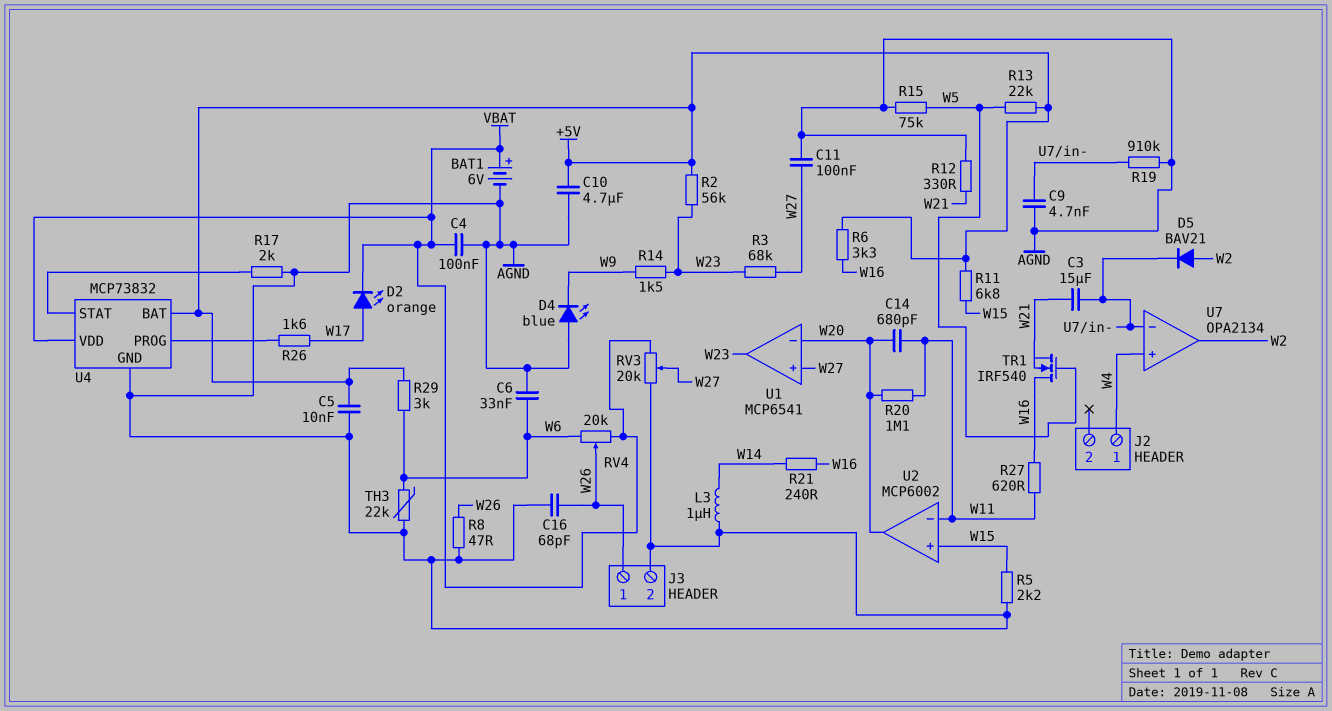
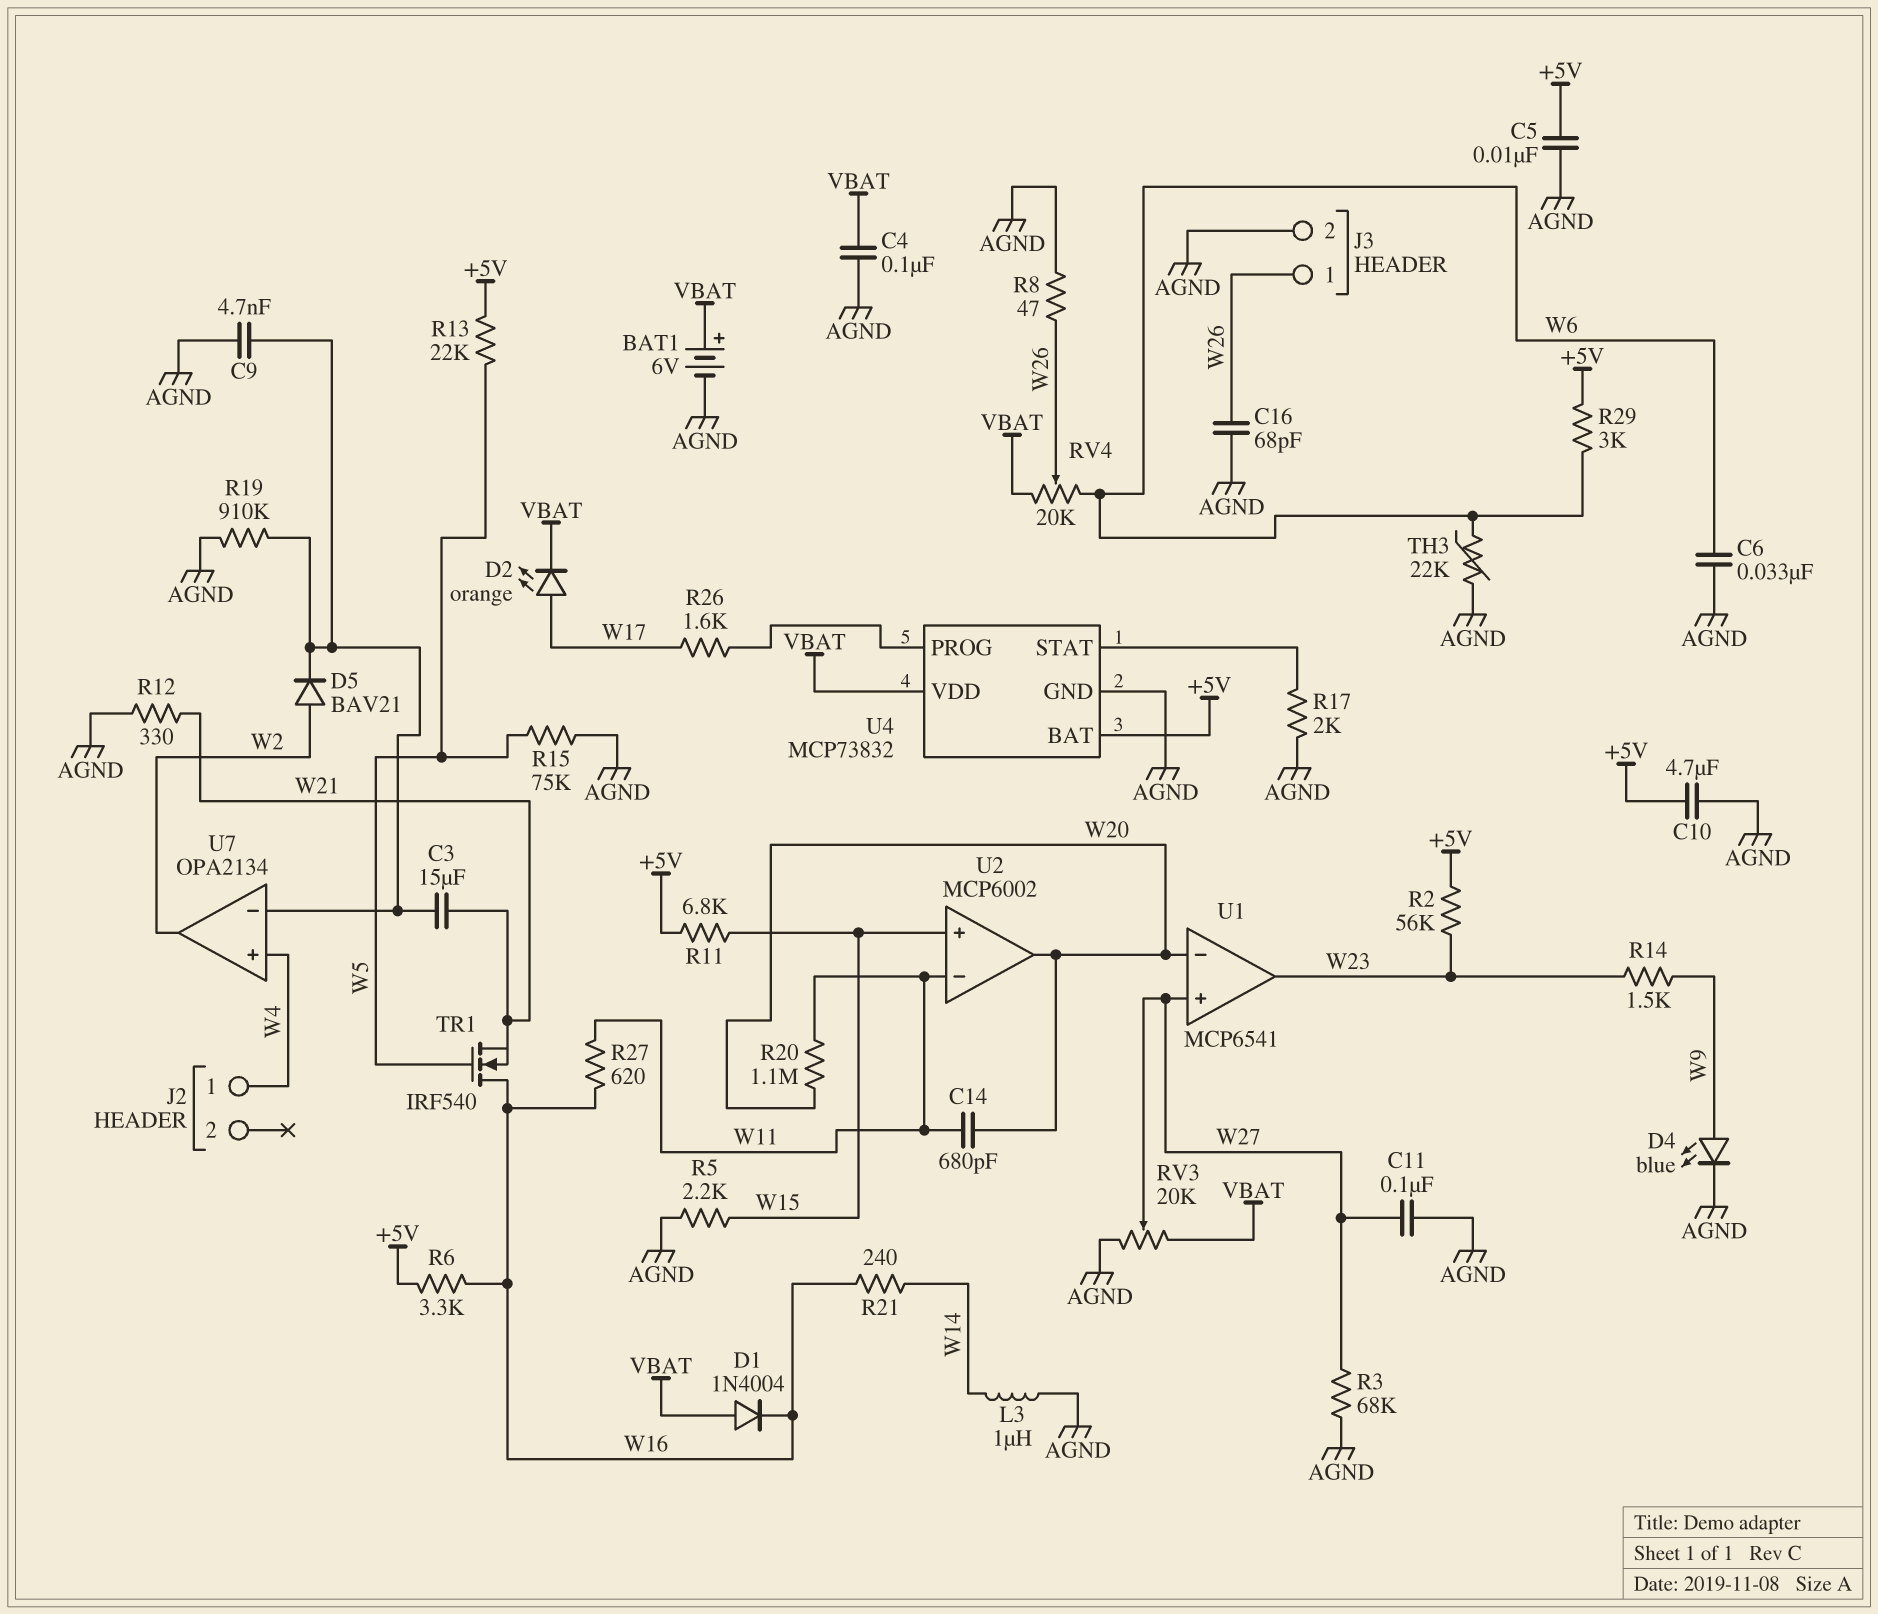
D1: none -> diode 1N4004 (A VBAT, K W16)
D4: LED blue (A AGND, K W9) -> LED blue (A W9, K AGND)
R3: 68k (W23, W27) -> 68k (AGND, W27)

